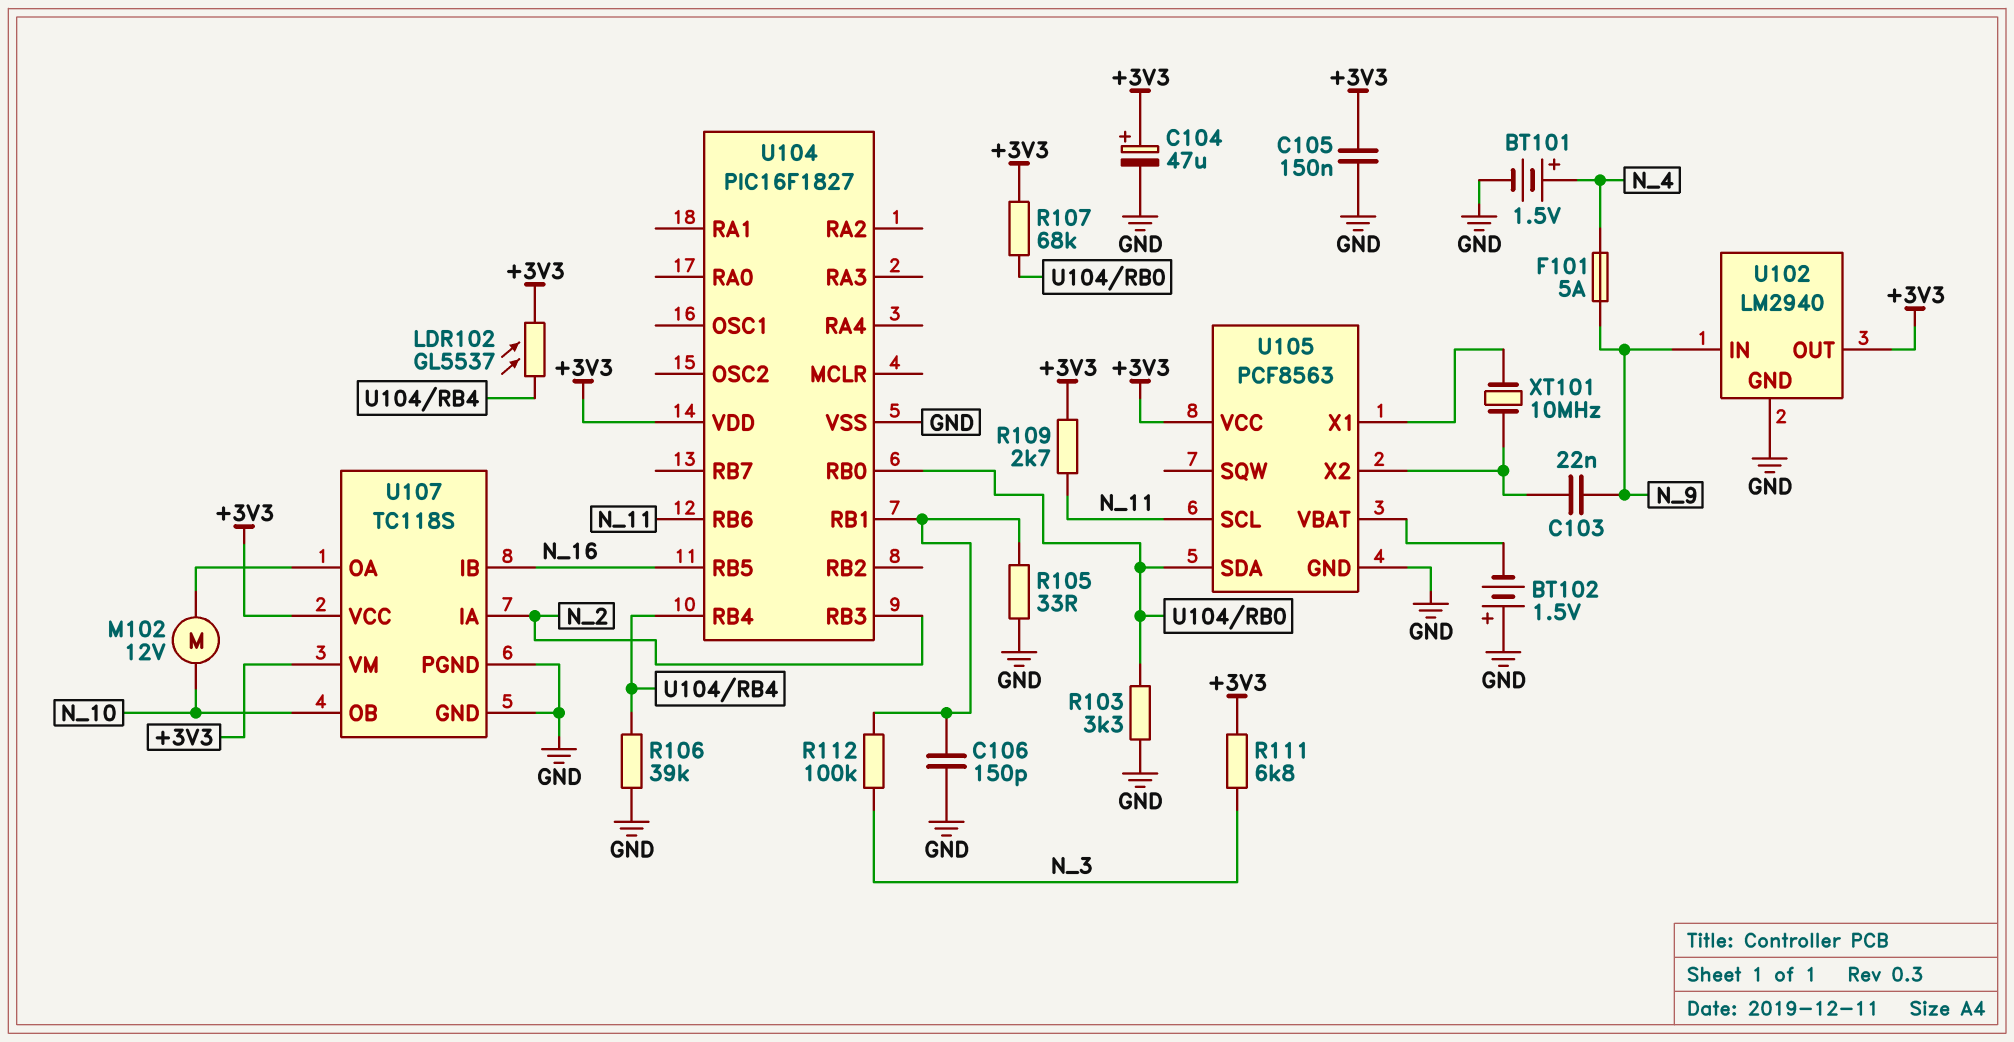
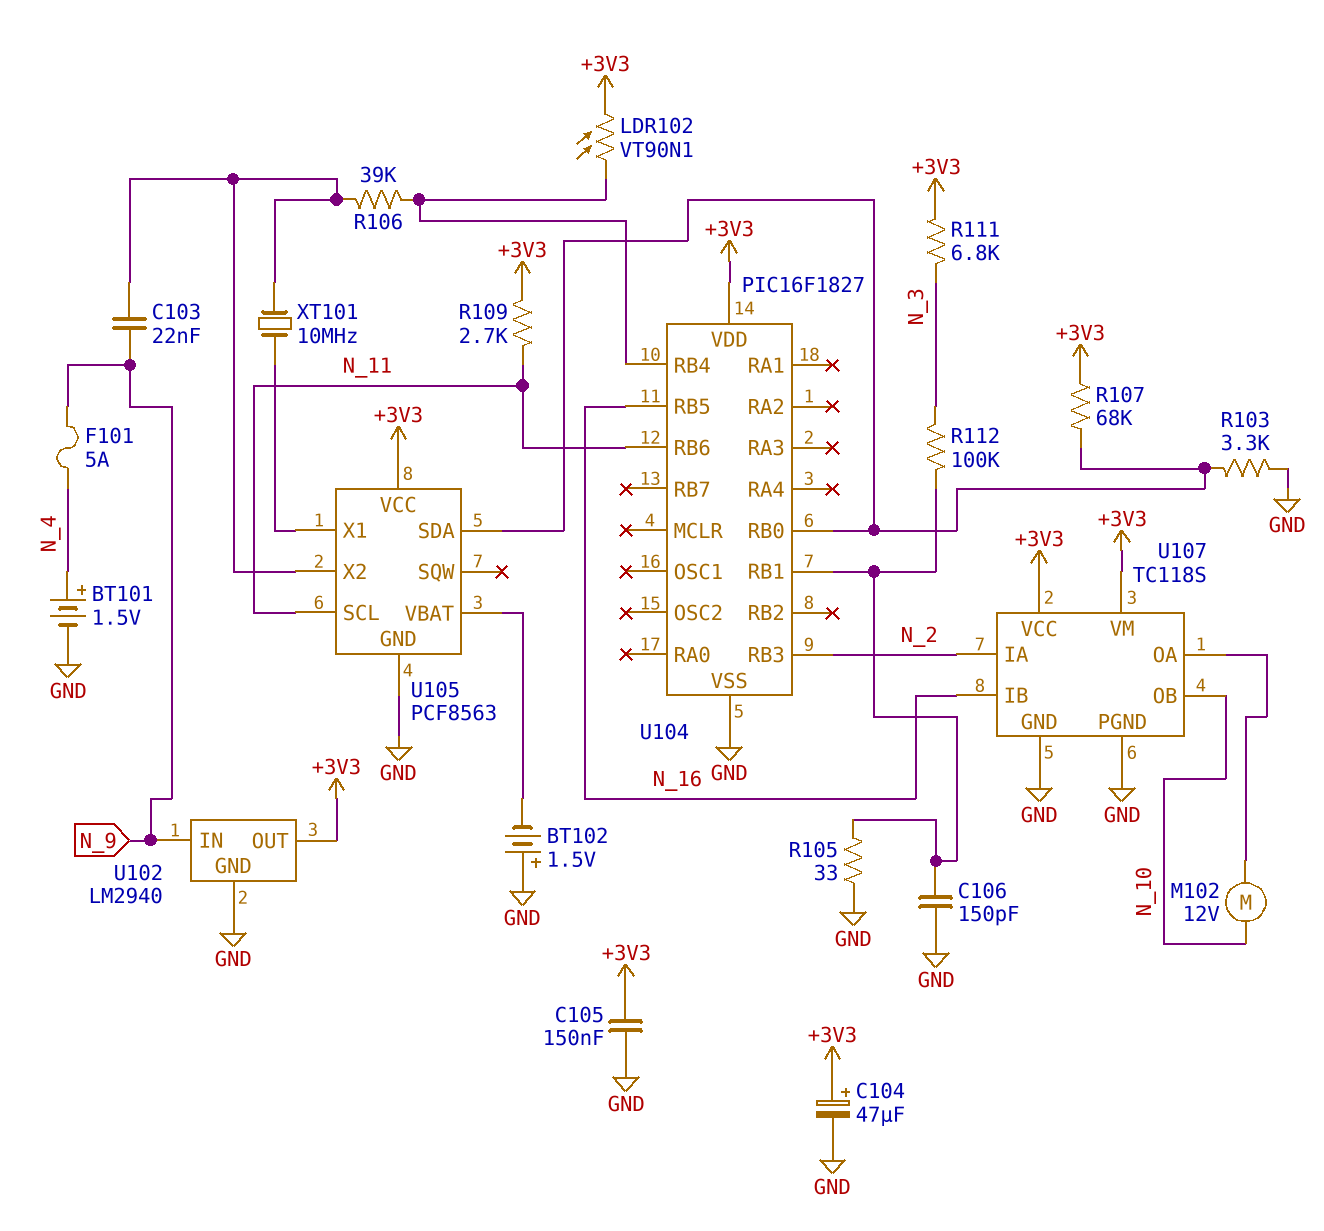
LDR102: GL5537 (+3V3, U104/RB4) -> VT90N1 (+3V3, U104/RB4)
R106: 39k (GND, U104/RB4) -> 39k (U104/RB4, U105/X2)

